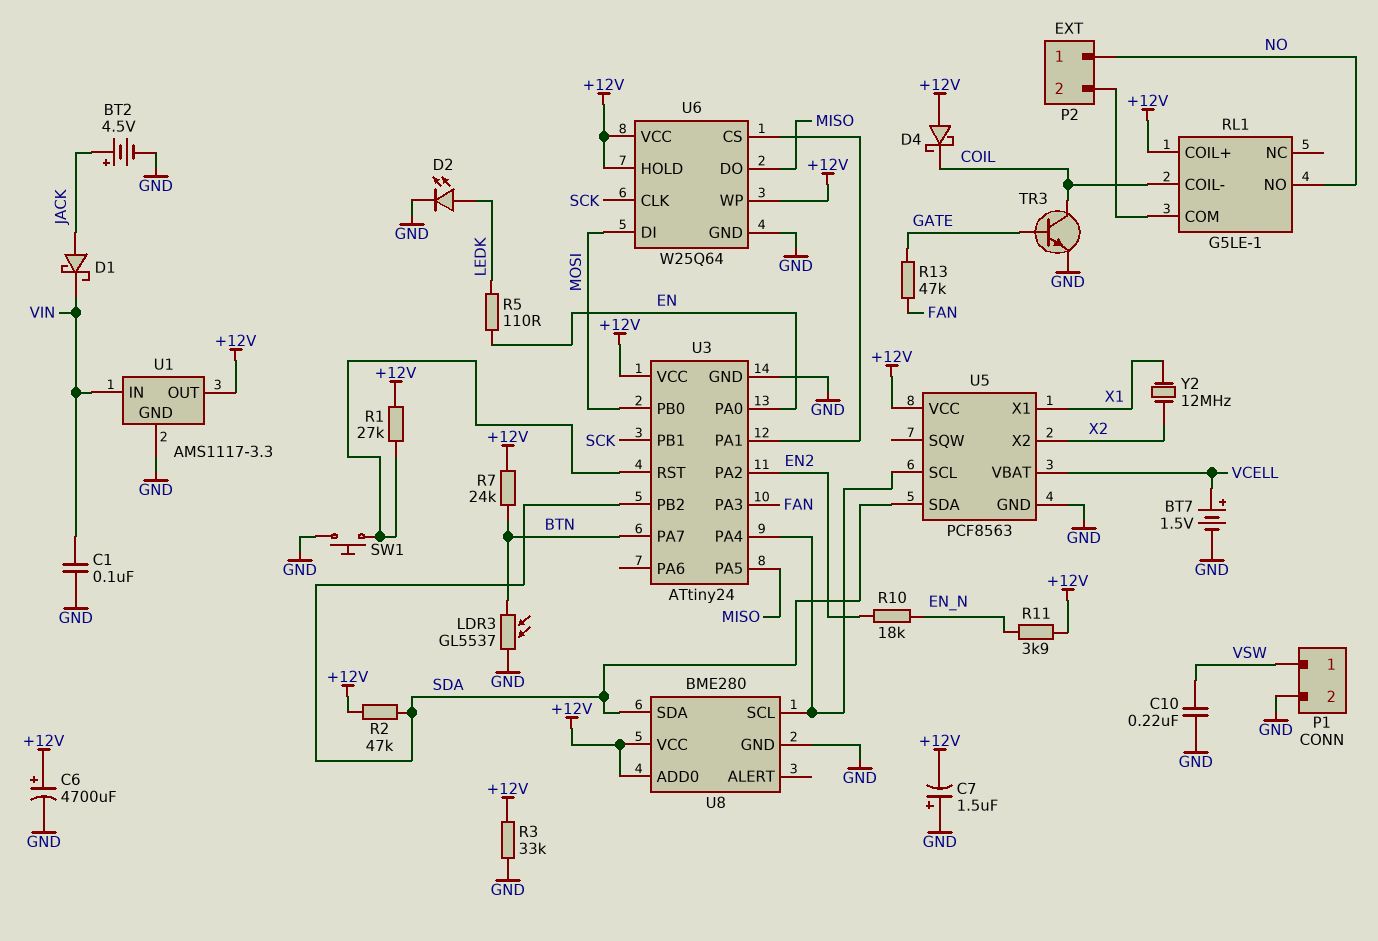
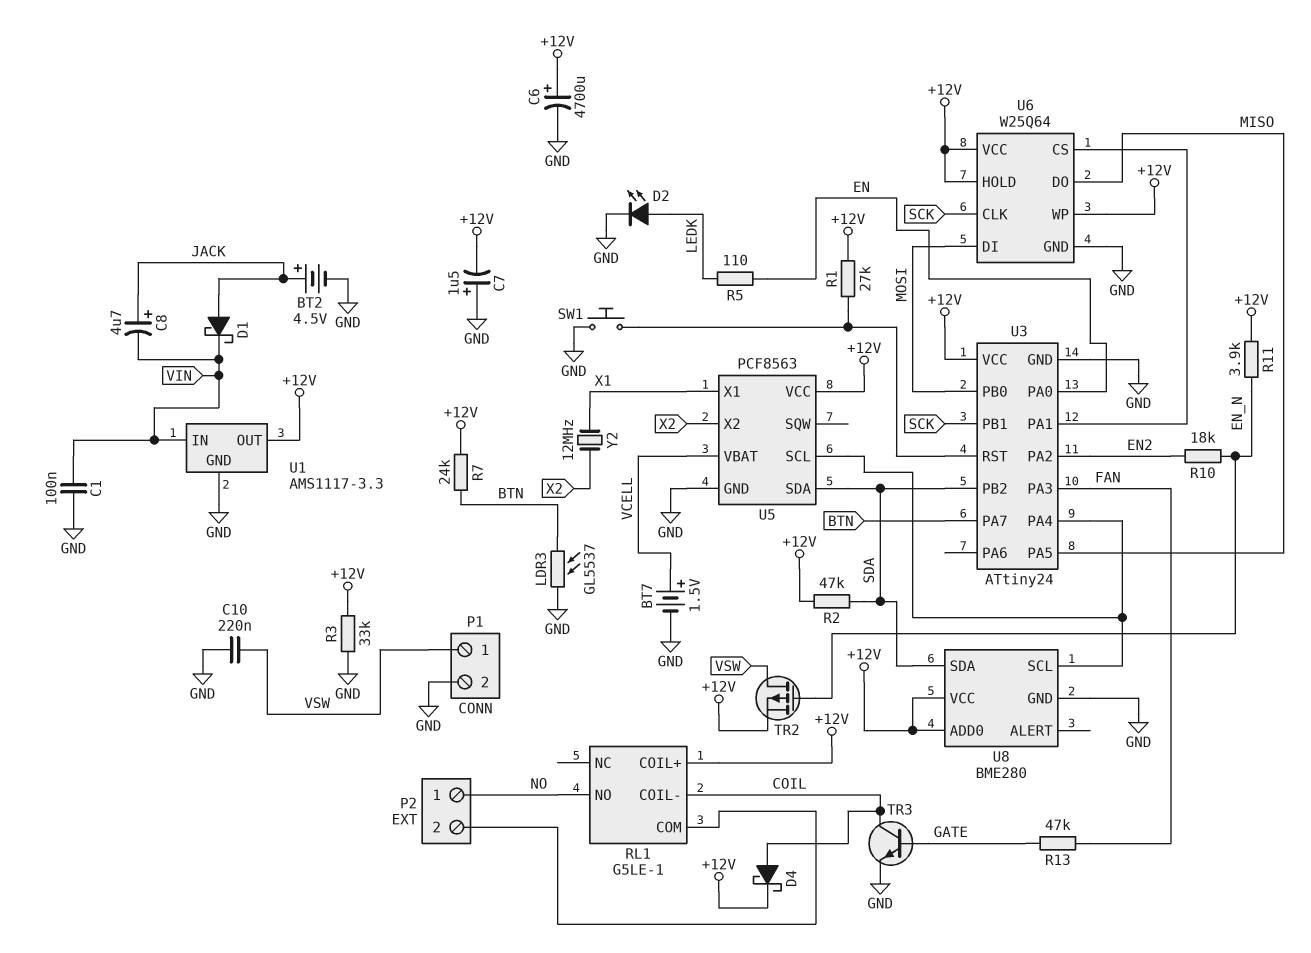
C8: none -> 4.7uF (plus JACK, minus VIN)
D4: schottky (A +12V, K COIL) -> schottky (A COIL, K +12V)
TR2: none -> PMOS (G EN_N, D VSW, S +12V)

